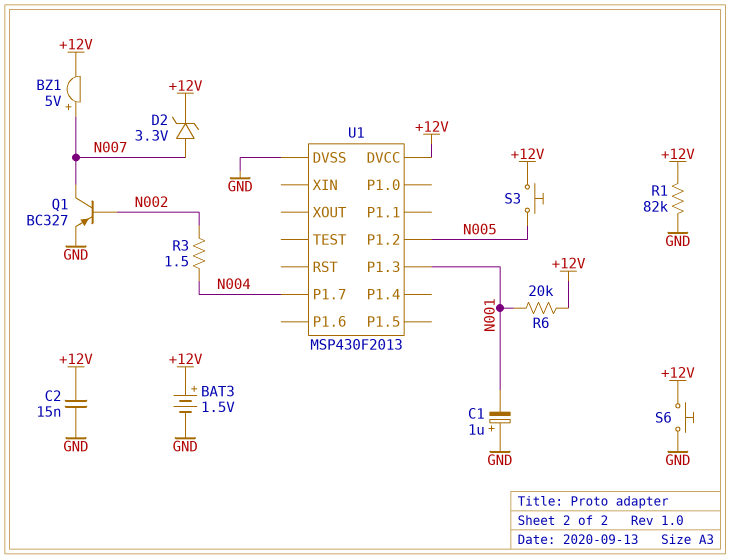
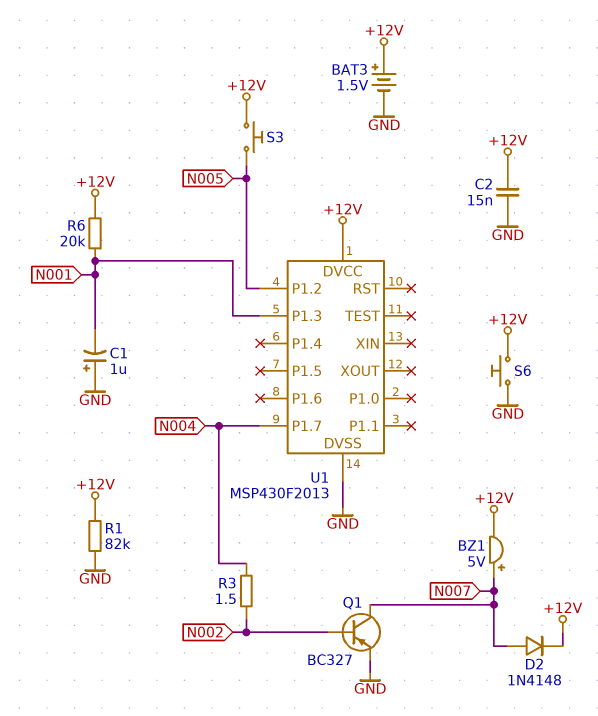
D2: zener 3.3V (A N007, K +12V) -> diode 1N4148 (A N007, K +12V)

